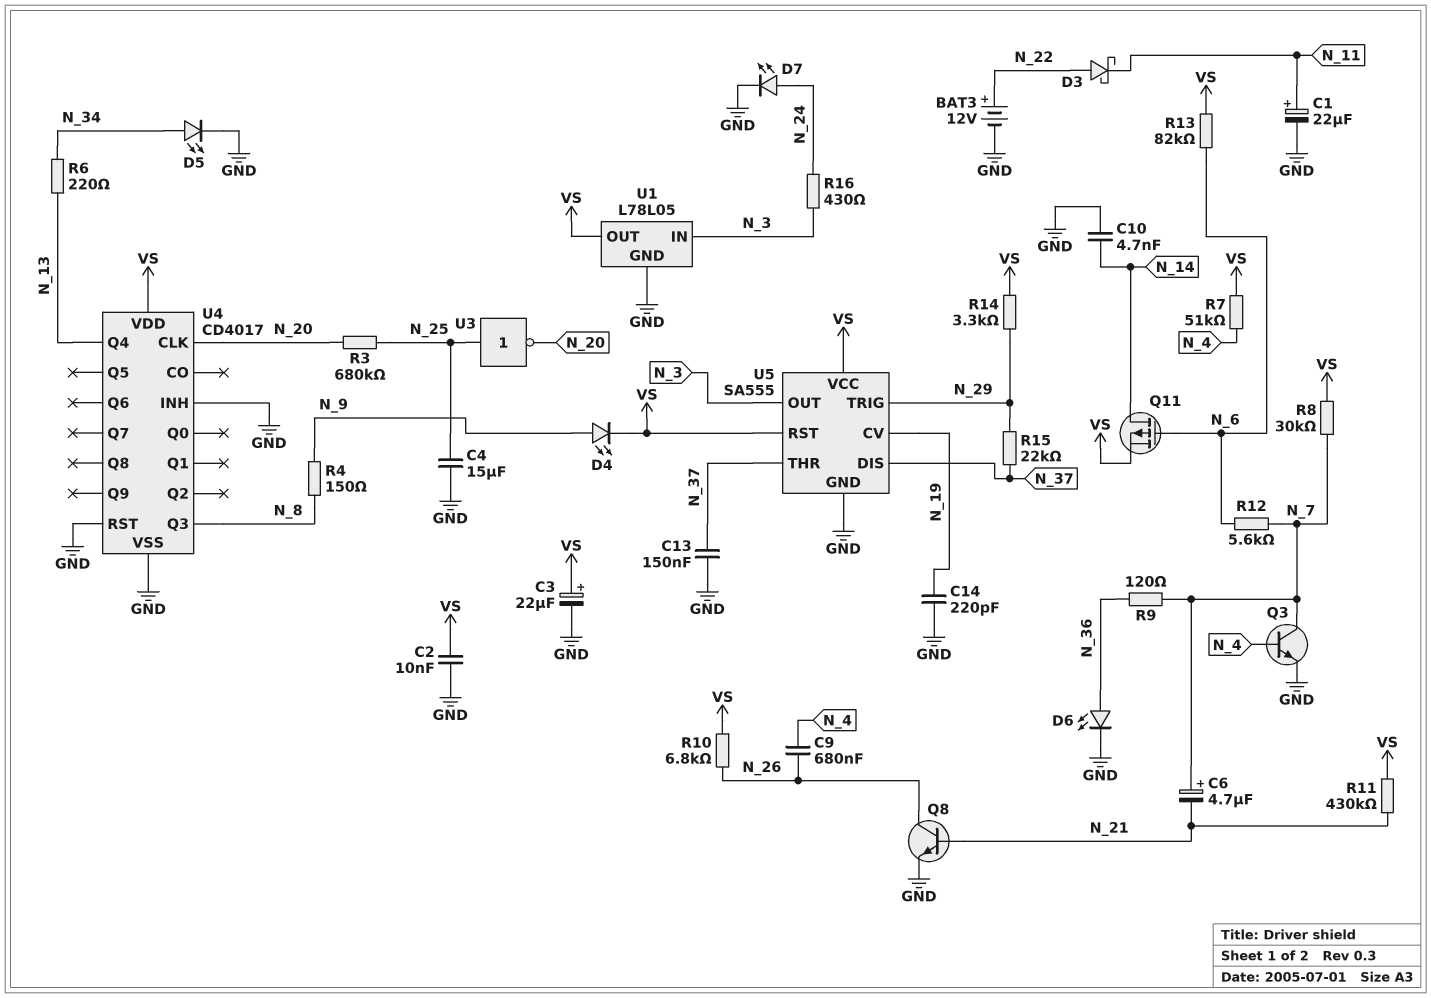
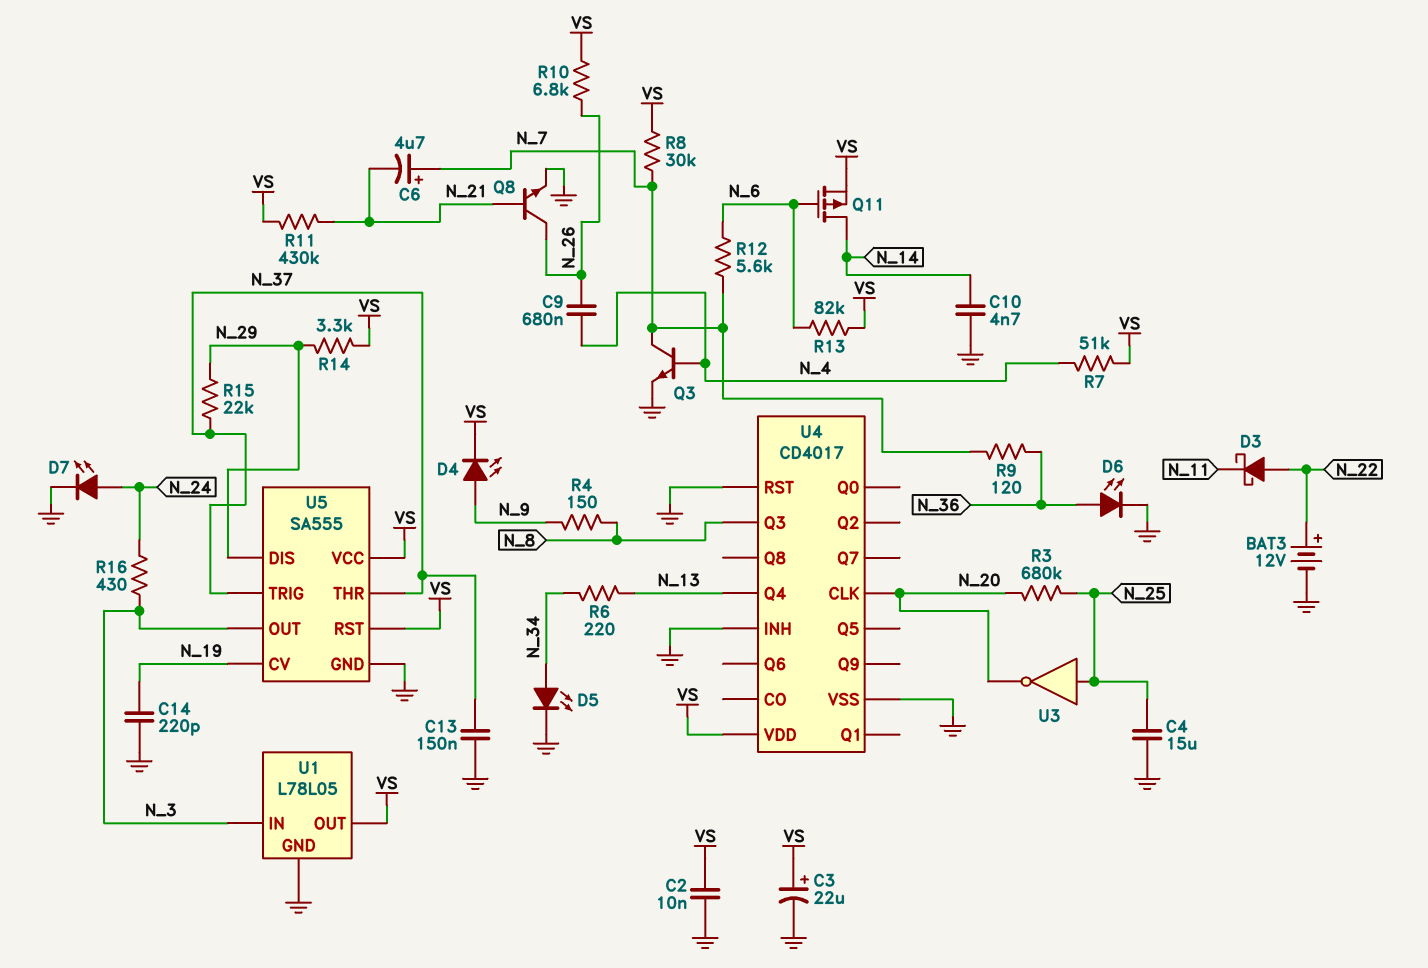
C1: 22uF (plus N_11, minus GND) -> none
U5 pin DIS: N_37 -> N_29
U5 pin TRIG: N_29 -> N_37

